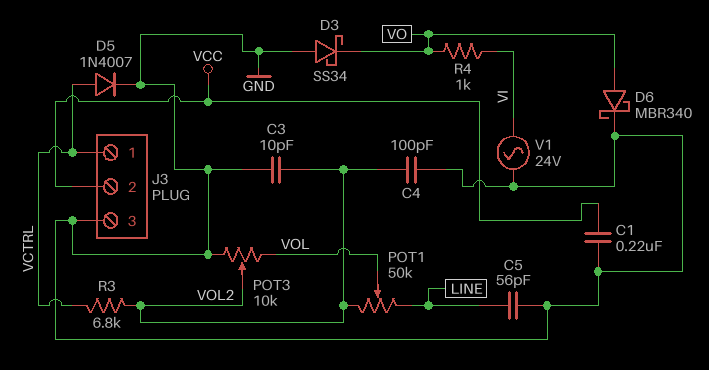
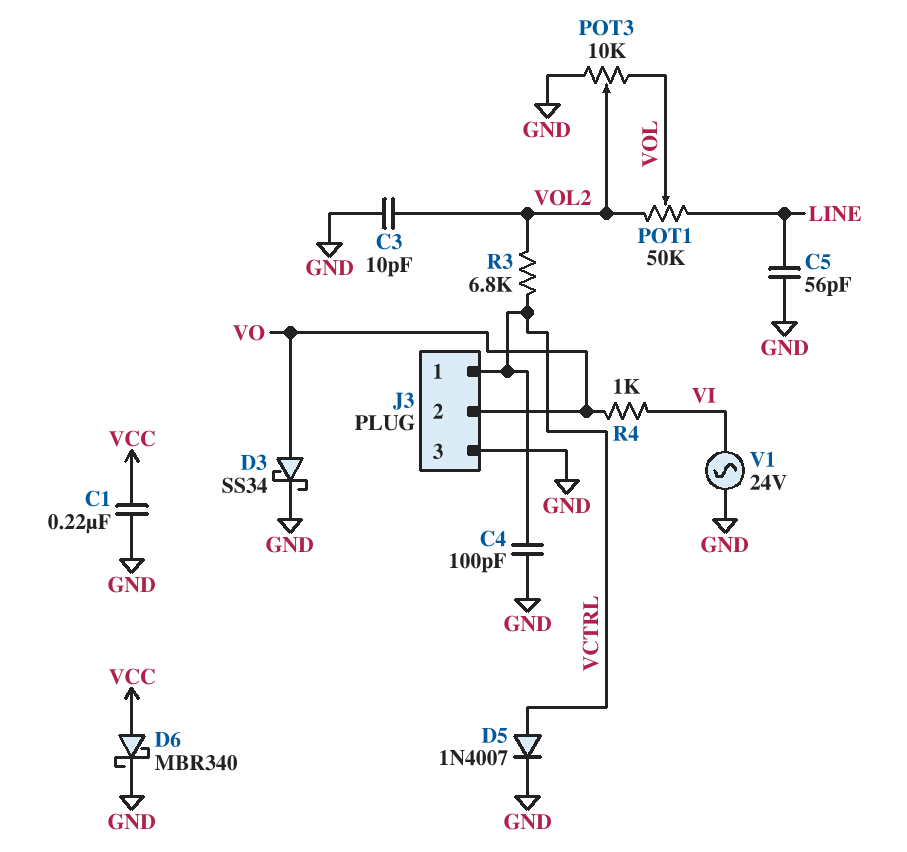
C4: 100pF (GND, VOL2) -> 100pF (GND, VCTRL)
D3: schottky SS34 (A GND, K VO) -> schottky SS34 (A VO, K GND)
D6: schottky MBR340 (A VO, K GND) -> schottky MBR340 (A VCC, K GND)
J3 pin 2: VCC -> VO

